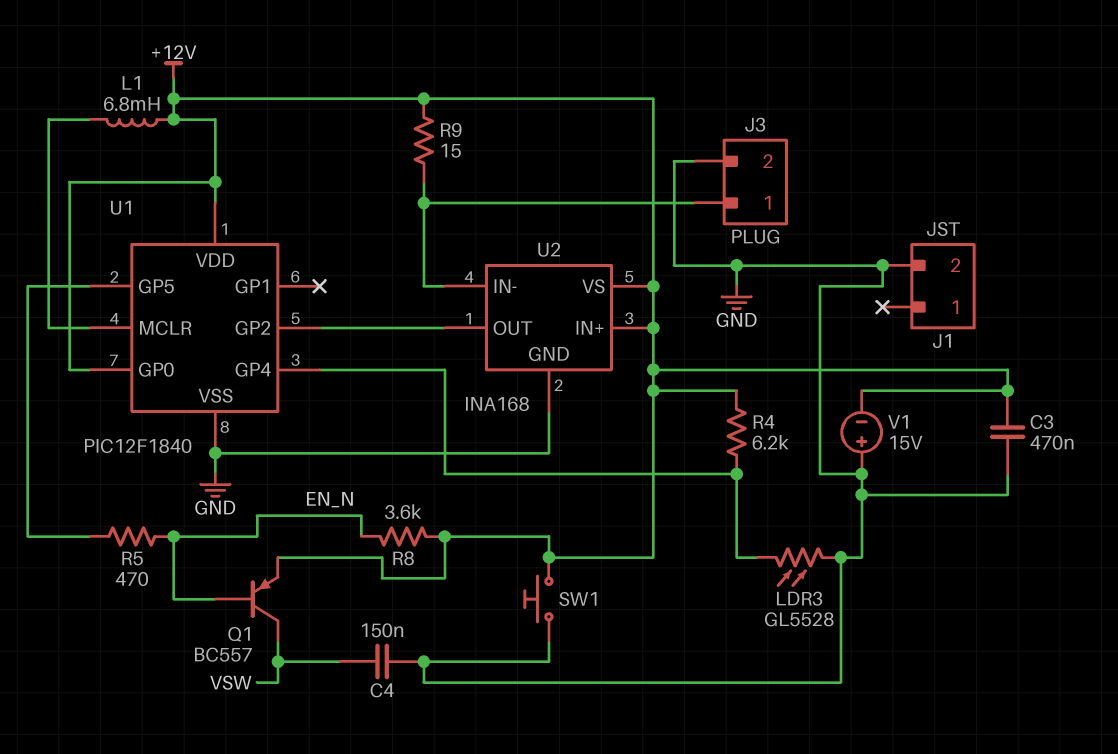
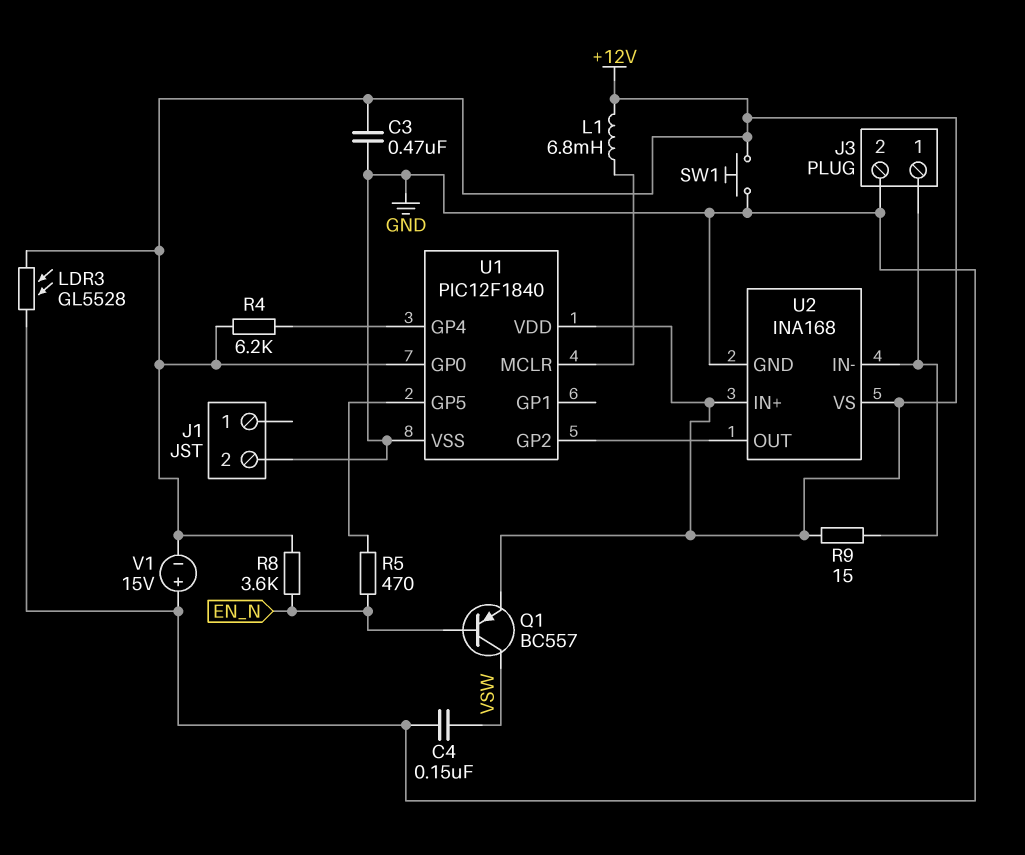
LDR3: GL5528 (GND, U1/GP4) -> GL5528 (+12V, GND)

